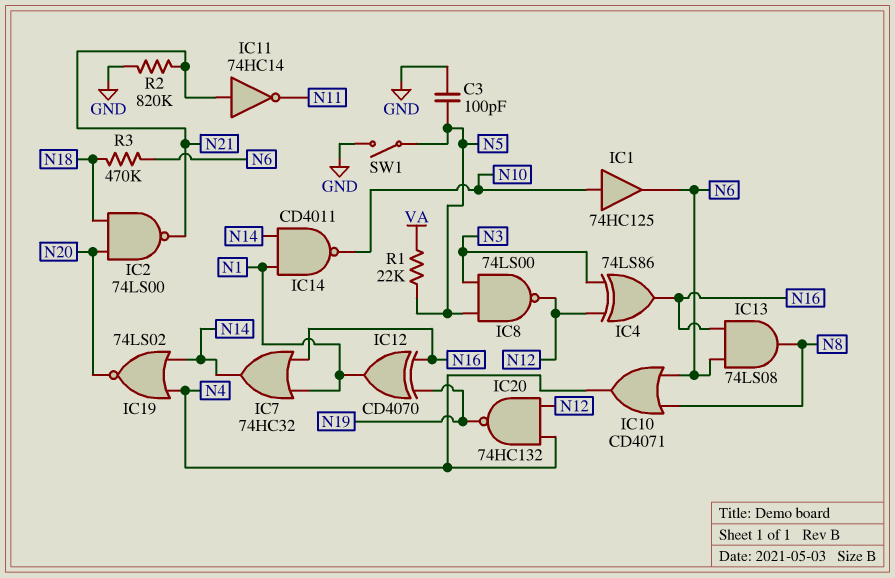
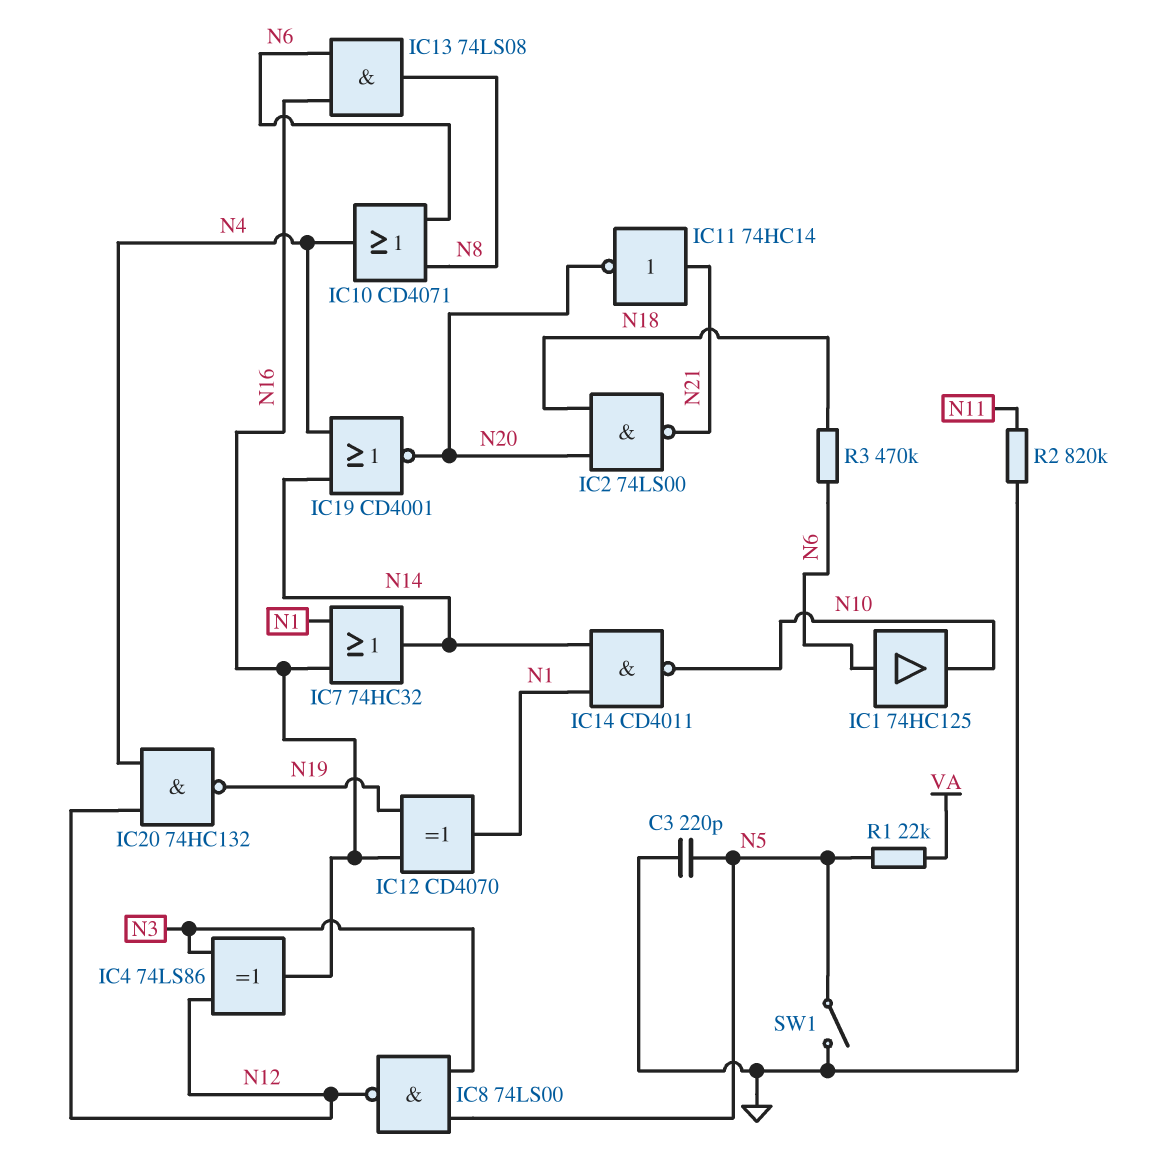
C3: 100pF (GND, N5) -> 220pF (GND, N5)
IC1: buffer 74HC125 (in N10, out N6) -> buffer 74HC125 (in N6, out N10)
IC11: NOT 74HC14 (in N21, out N11) -> NOT 74HC14 (in N21, out N20)
IC19: NOR 74LS02 (in N4, in N14, out N20) -> NOR CD4001 (in N4, in N14, out N20)
R2: 820k (GND, N21) -> 820k (GND, N11)

